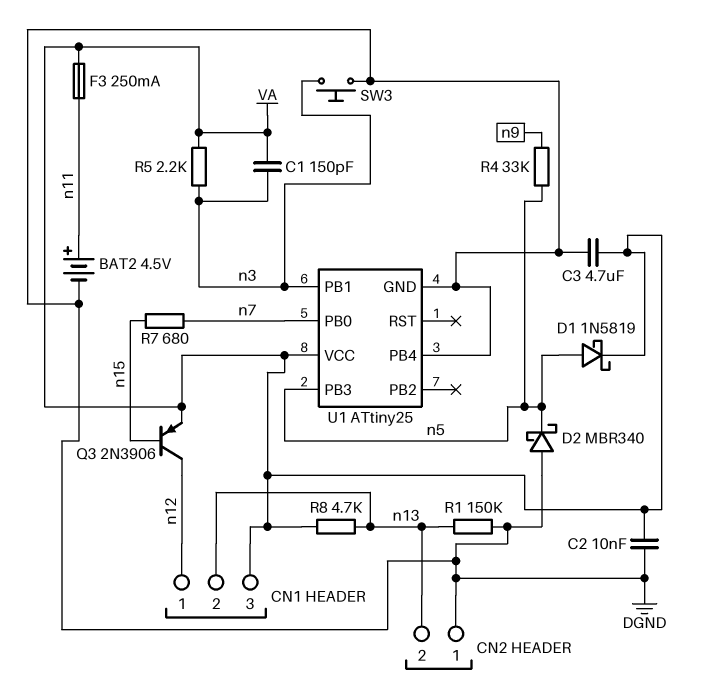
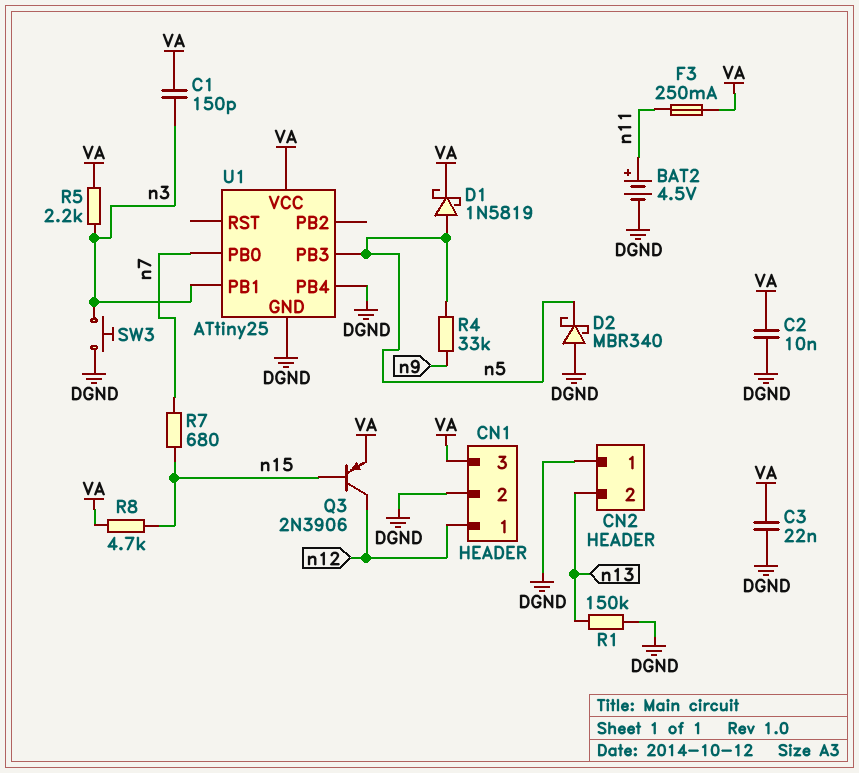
C3: 4.7uF (DGND, VA) -> 22nF (DGND, VA)
CN1 pin 2: n13 -> DGND
R8: 4.7k (VA, n13) -> 4.7k (VA, n15)

